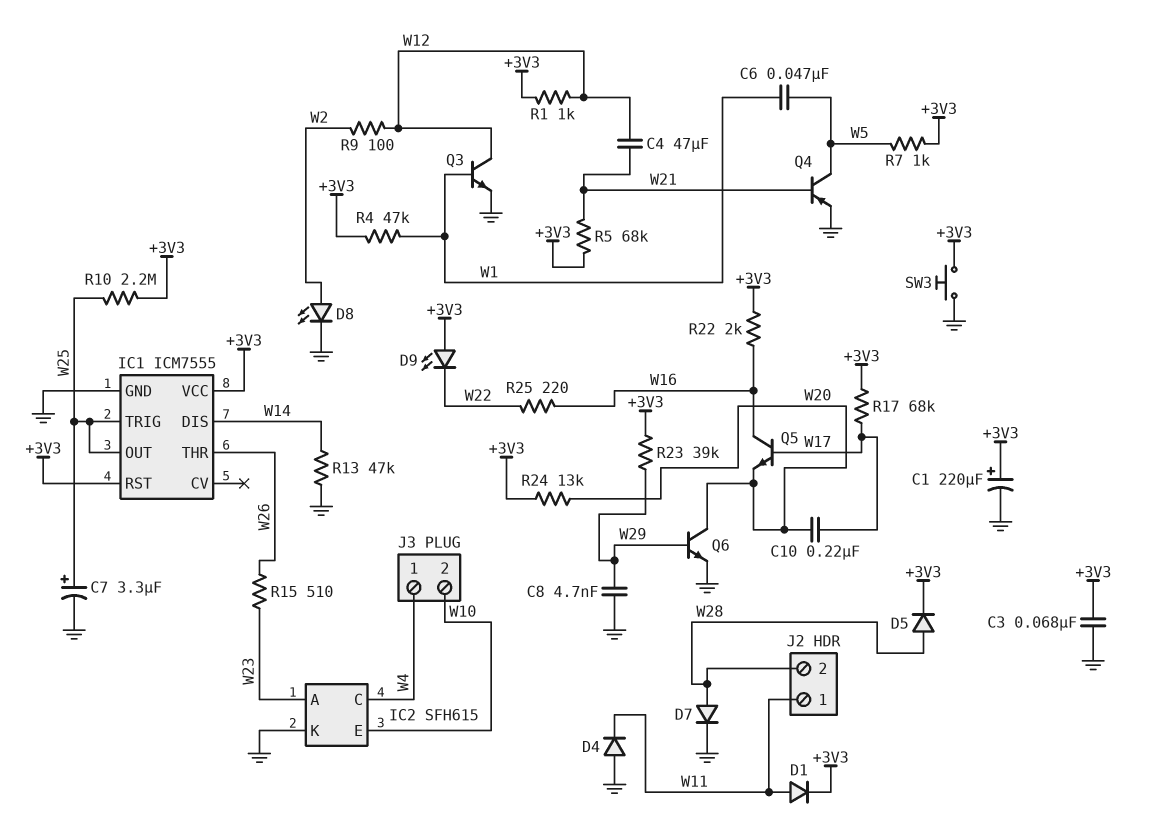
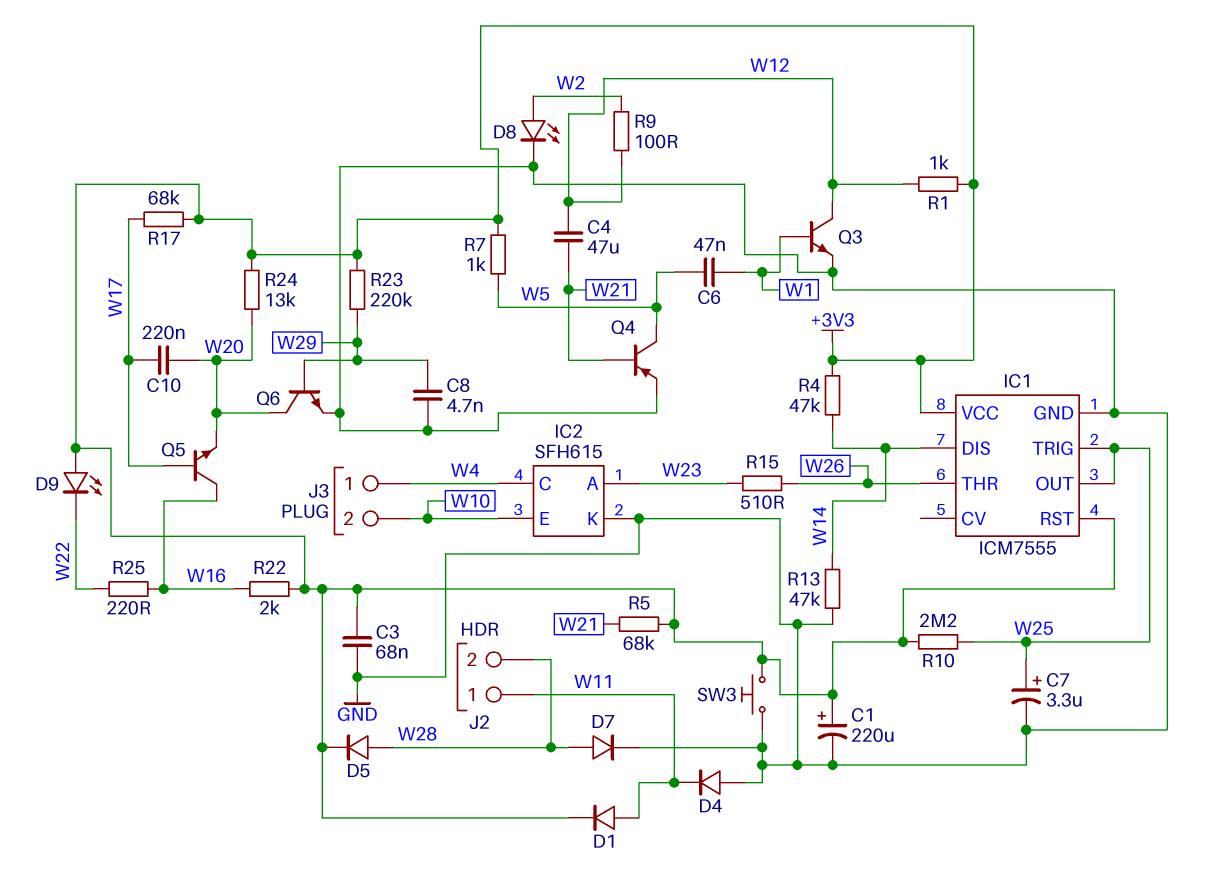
R4: 47k (+3V3, W1) -> 47k (+3V3, W14)
R23: 39k (+3V3, W29) -> 220k (+3V3, W29)

